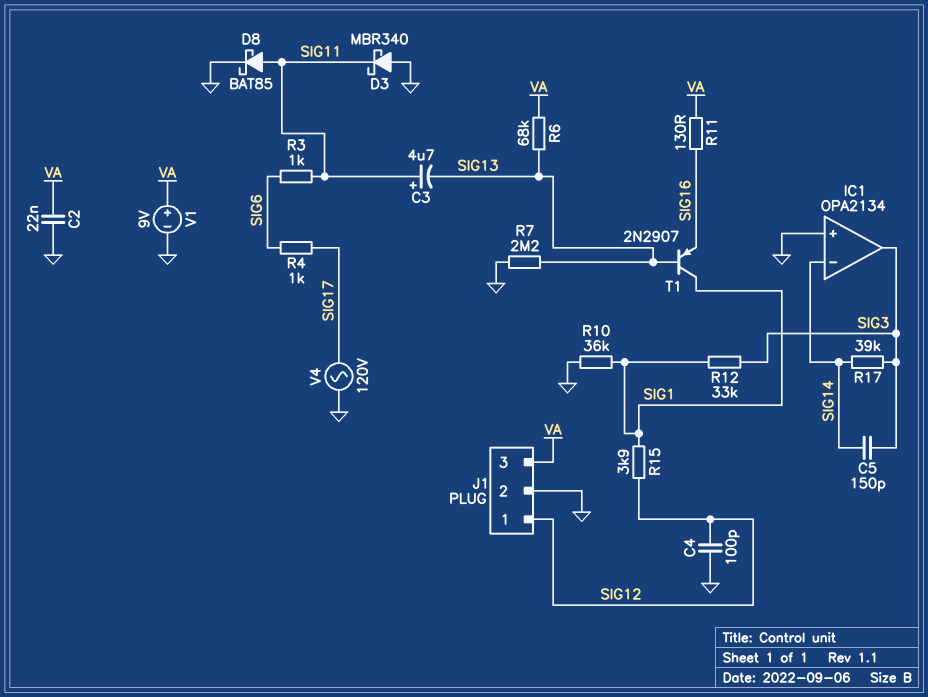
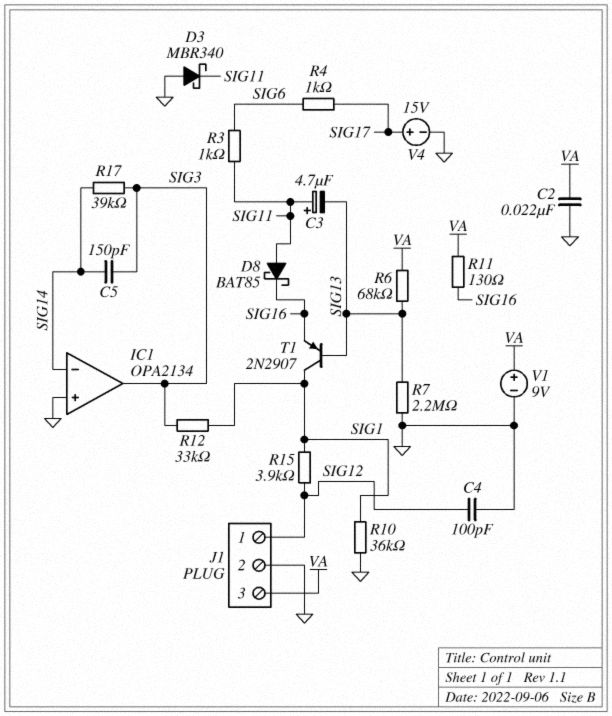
D8: schottky BAT85 (A SIG11, K GND) -> schottky BAT85 (A SIG11, K SIG16)
V4: AC 120V (GND, SIG17) -> 15V (plus SIG17, minus GND)

